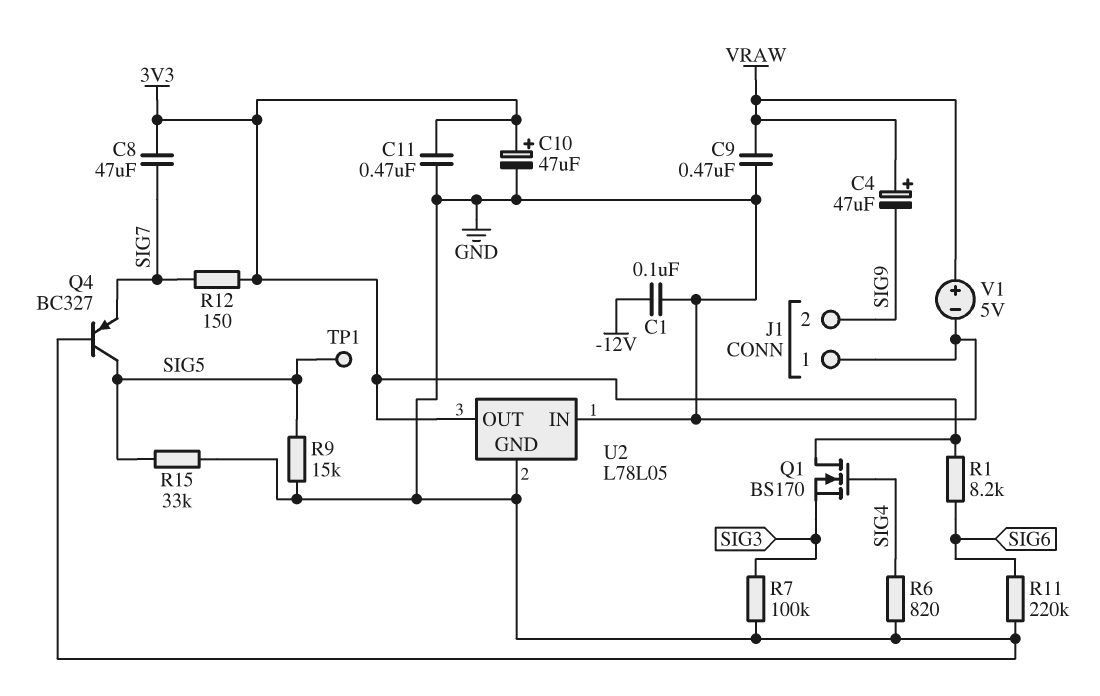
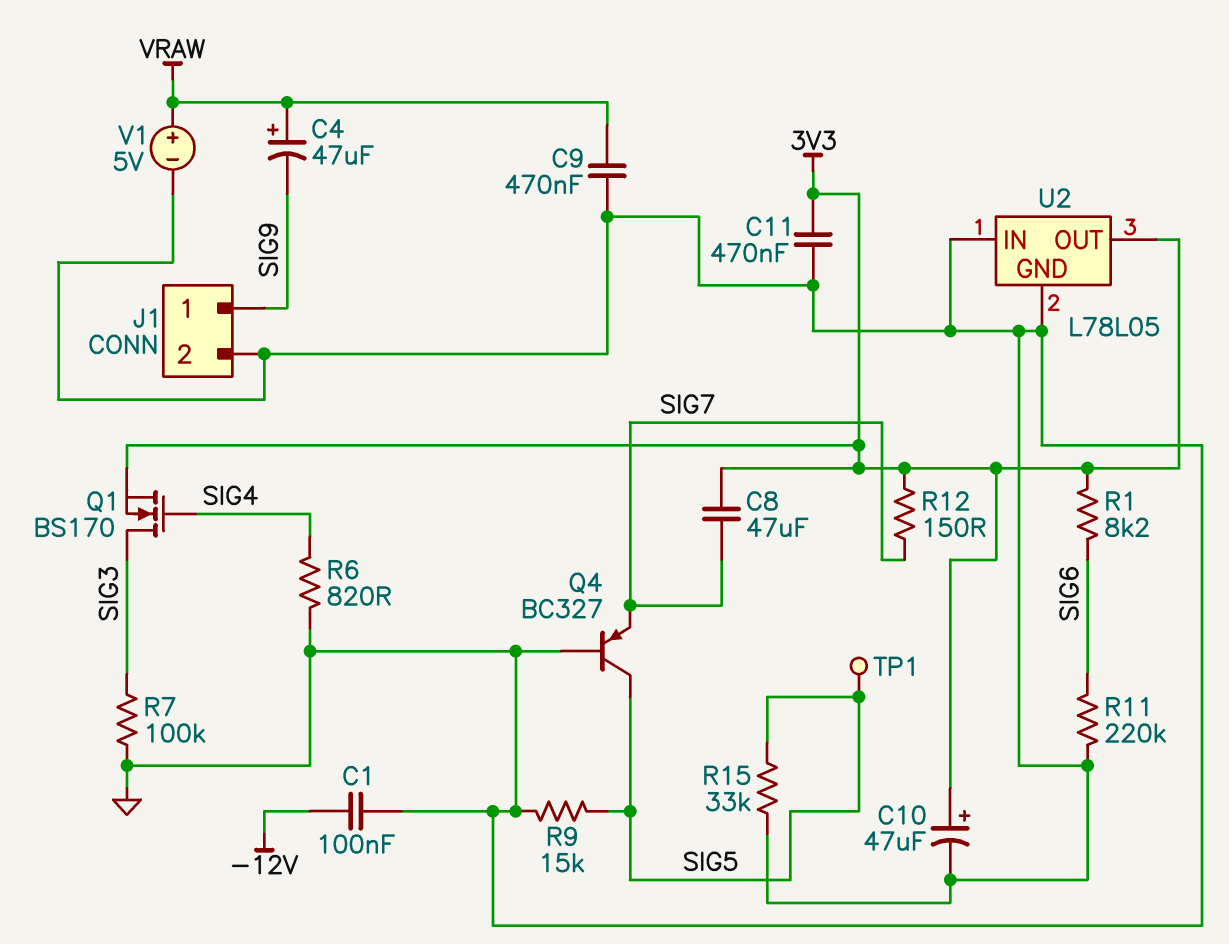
J1 pin 1: GND -> SIG9
J1 pin 2: SIG9 -> GND
Q1: NMOS BS170 (G SIG4, D 3V3, S SIG3) -> NMOS BS170 (G SIG4, D SIG3, S 3V3)

